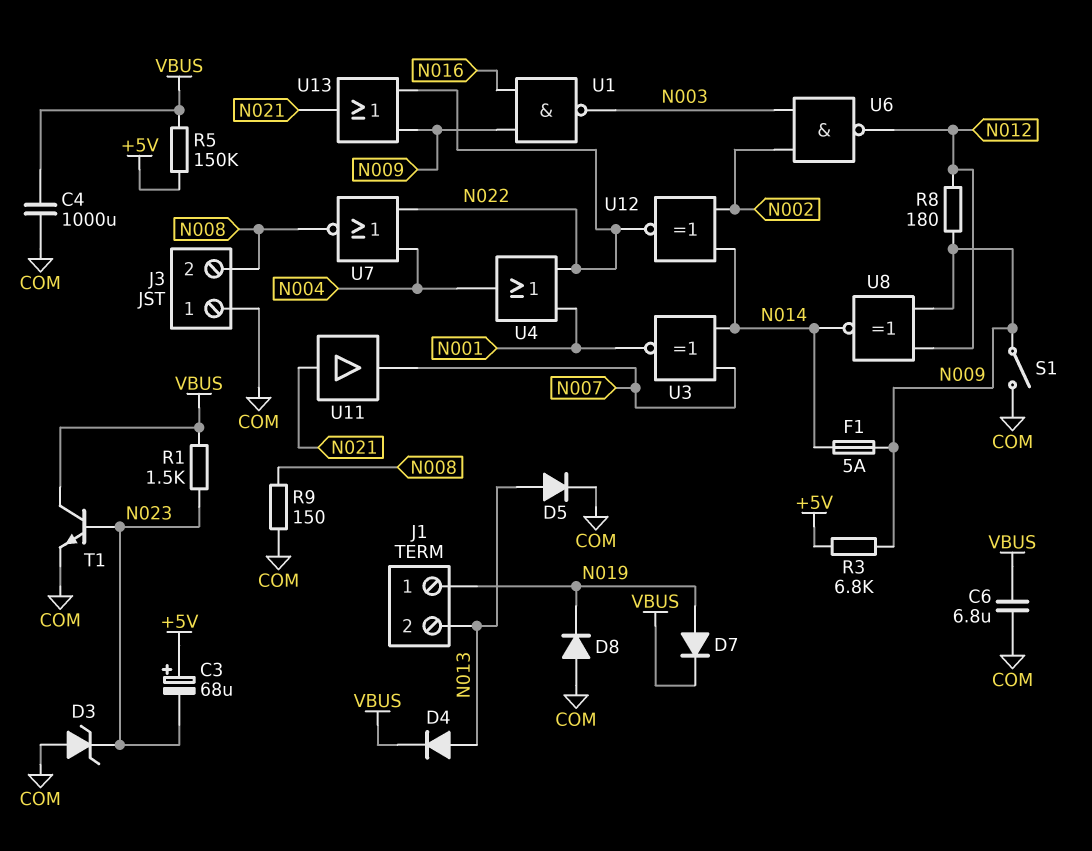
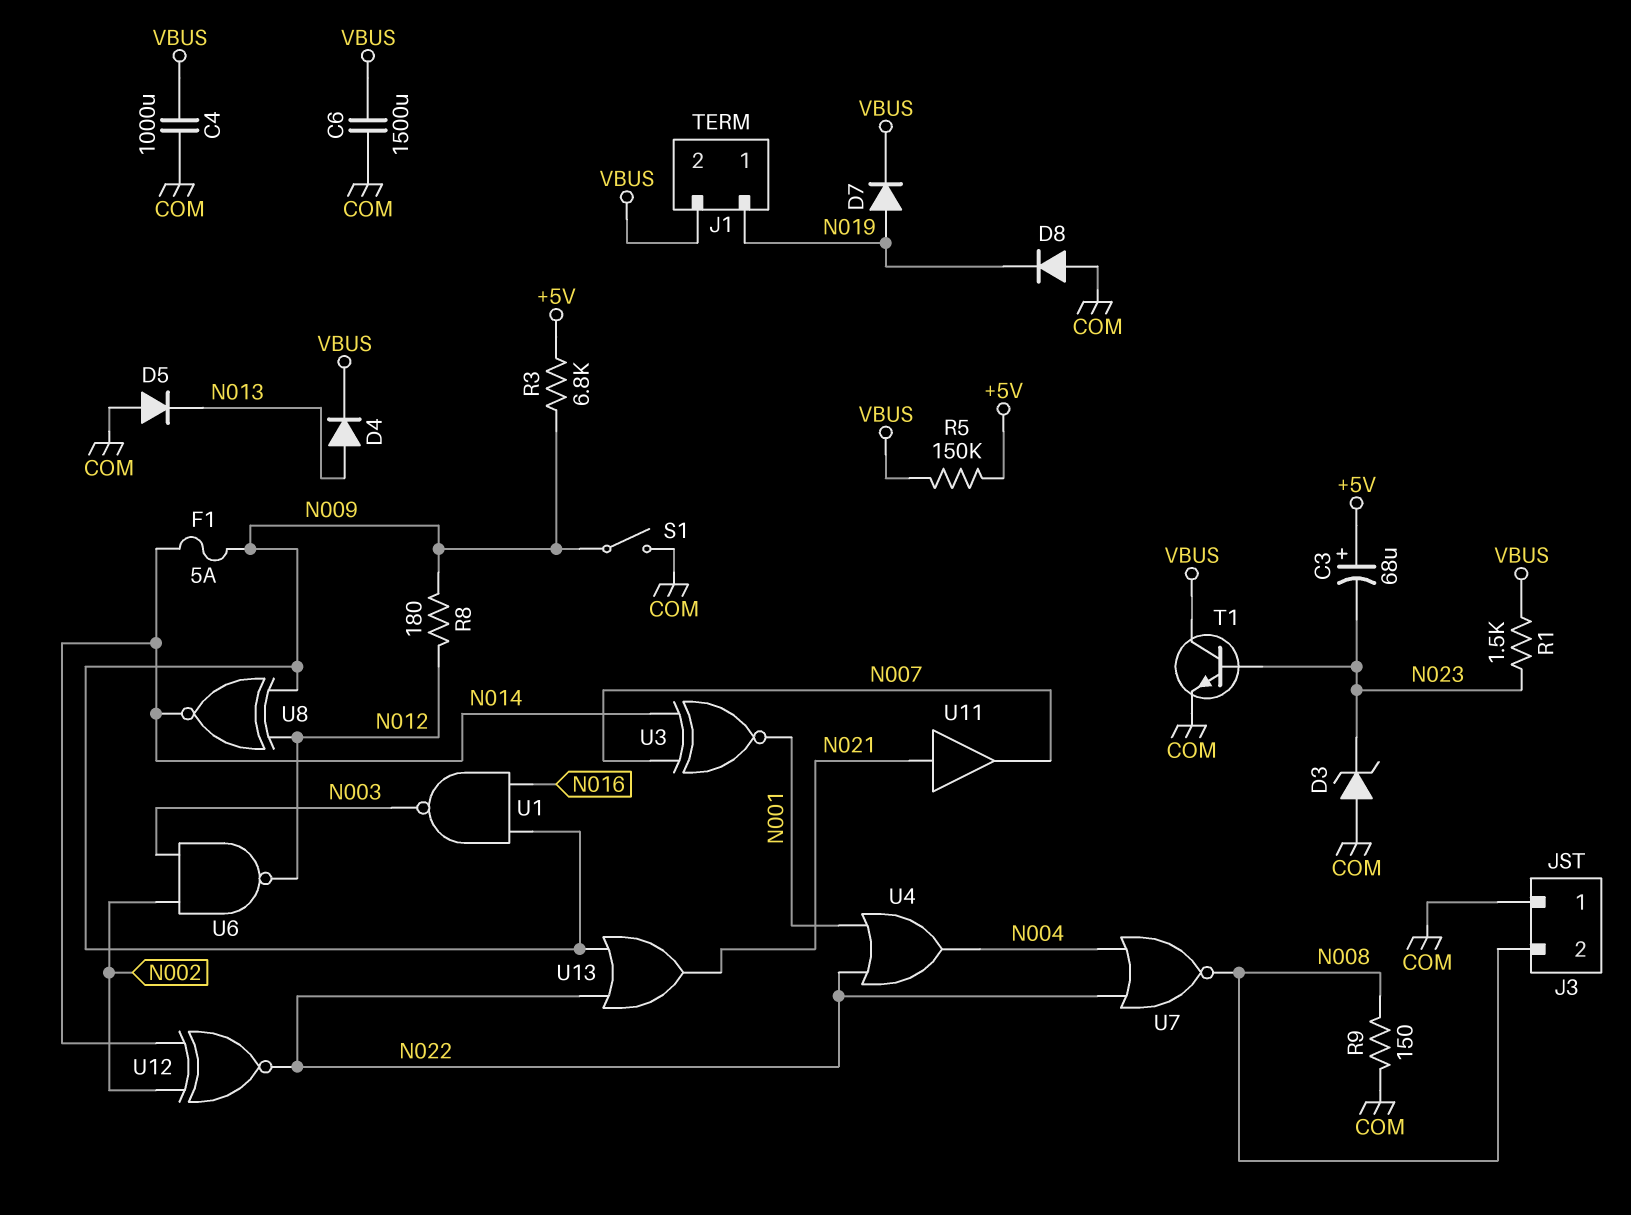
C6: 6.8uF (COM, VBUS) -> 1500uF (COM, VBUS)
D5: diode (A N013, K COM) -> diode (A COM, K N013)
J1 pin 2: N013 -> VBUS

